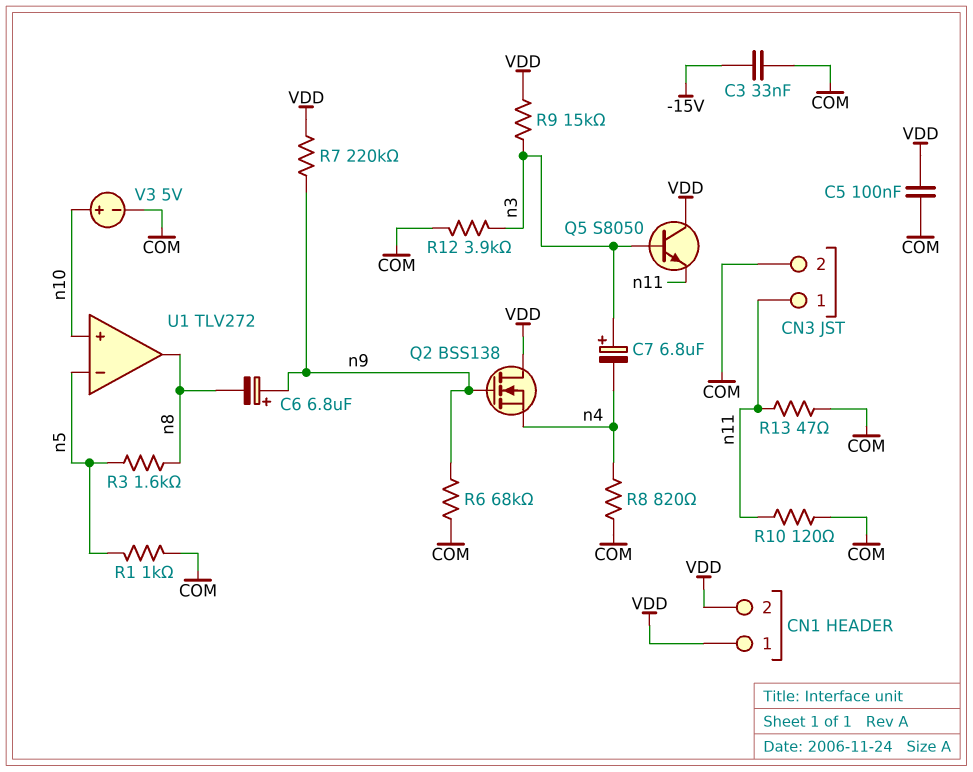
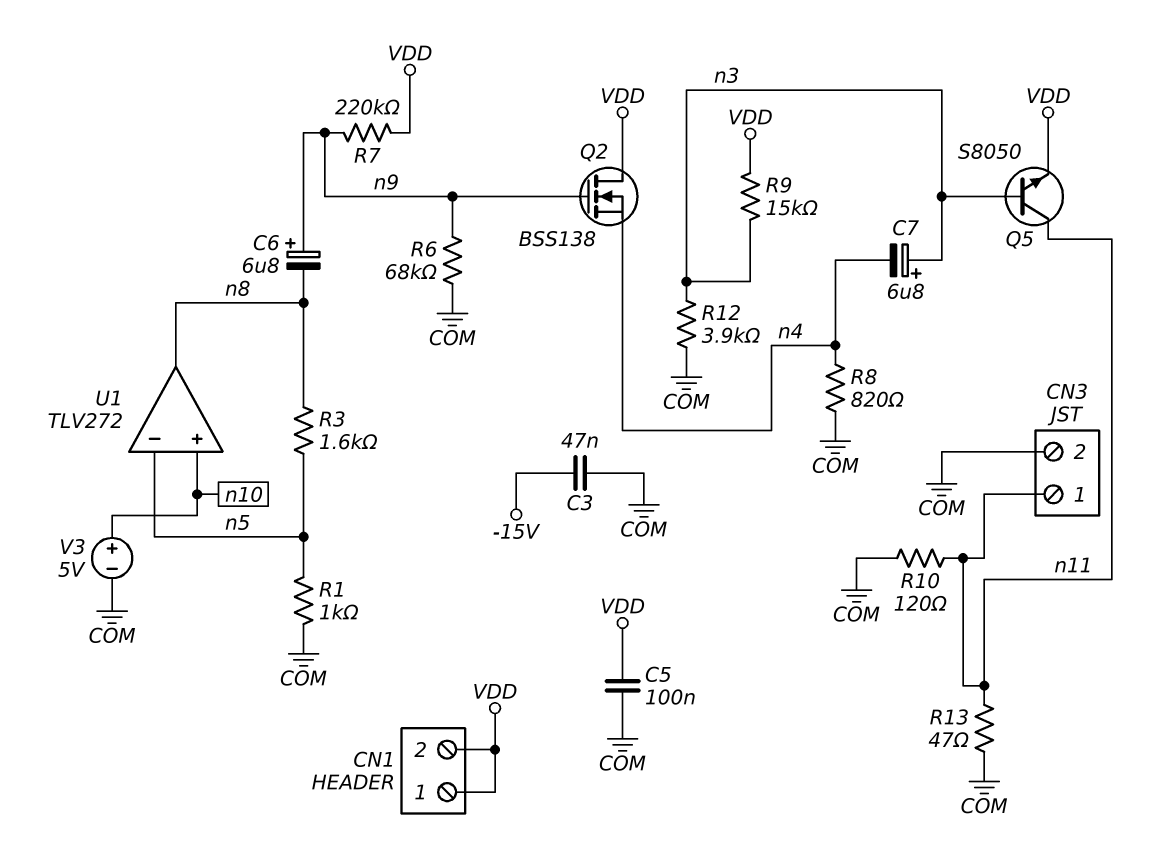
C3: 33nF (-15V, COM) -> 47nF (-15V, COM)
Q5: NPN S8050 (B n3, C VDD, E n11) -> NPN S8050 (B n3, C n11, E VDD)

